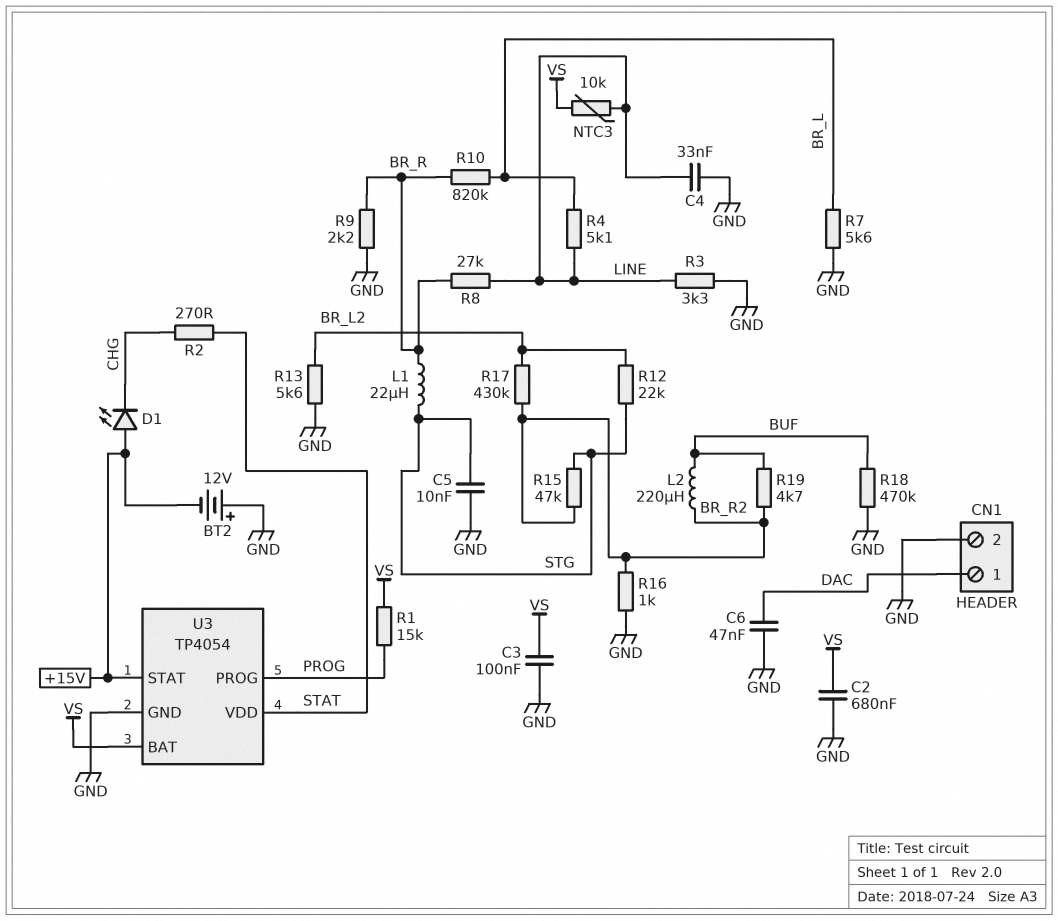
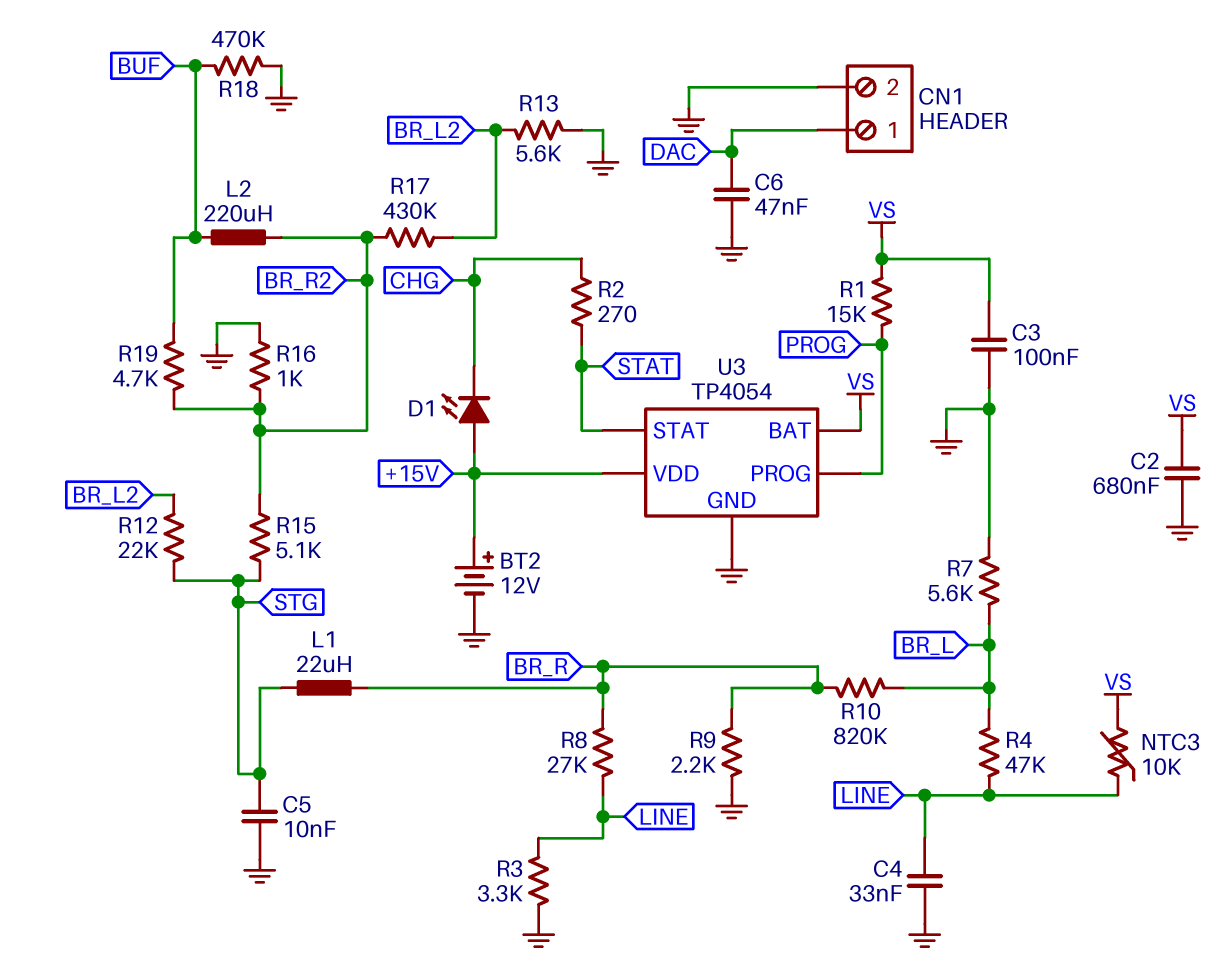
BT2: 12V (plus GND, minus +15V) -> 12V (plus +15V, minus GND)
R4: 5.1k (BR_L, LINE) -> 47k (BR_L, LINE)
R15: 47k (BR_R2, STG) -> 5.1k (BR_R2, STG)
U3 pin STAT: +15V -> STAT
U3 pin VDD: STAT -> +15V

